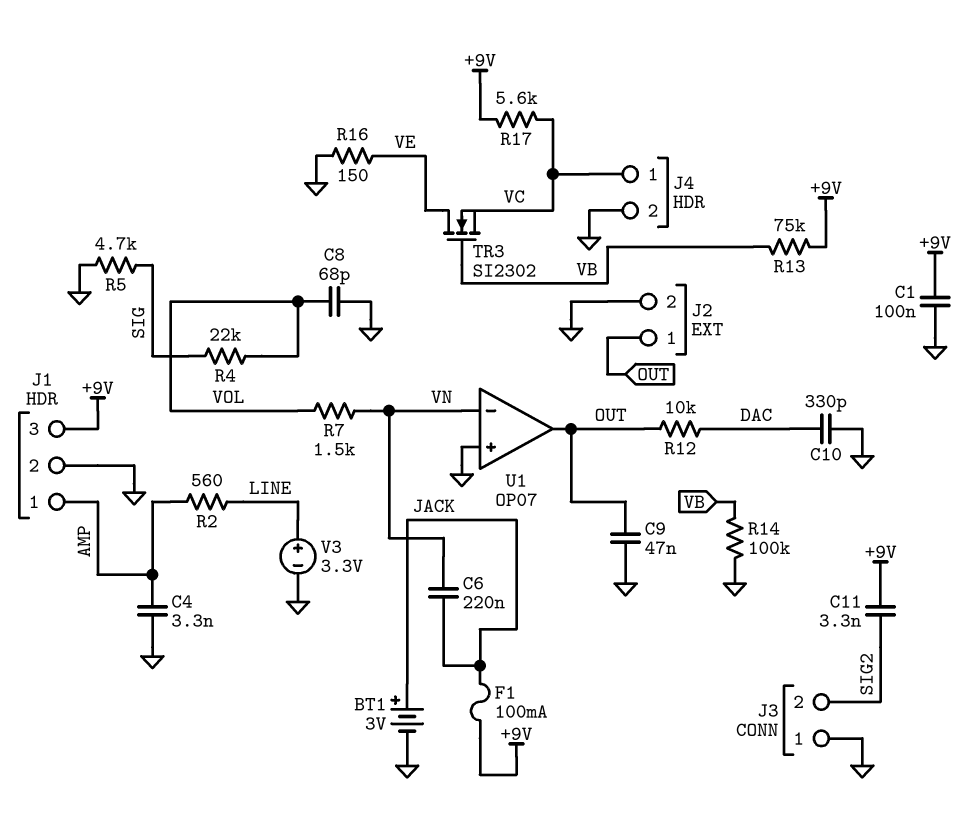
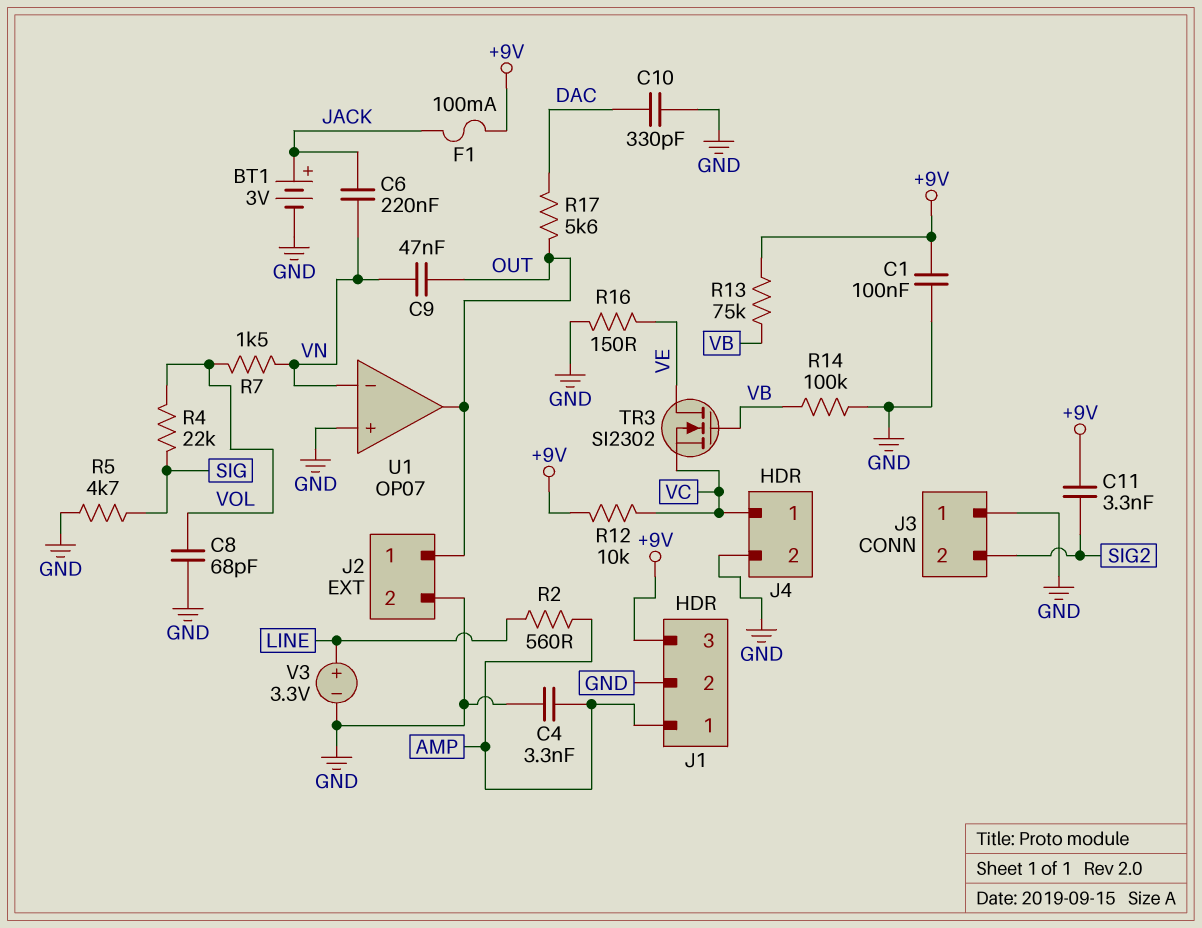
C9: 47nF (GND, OUT) -> 47nF (OUT, VN)
R12: 10k (DAC, OUT) -> 10k (+9V, VC)
R17: 5.6k (+9V, VC) -> 5.6k (DAC, OUT)

